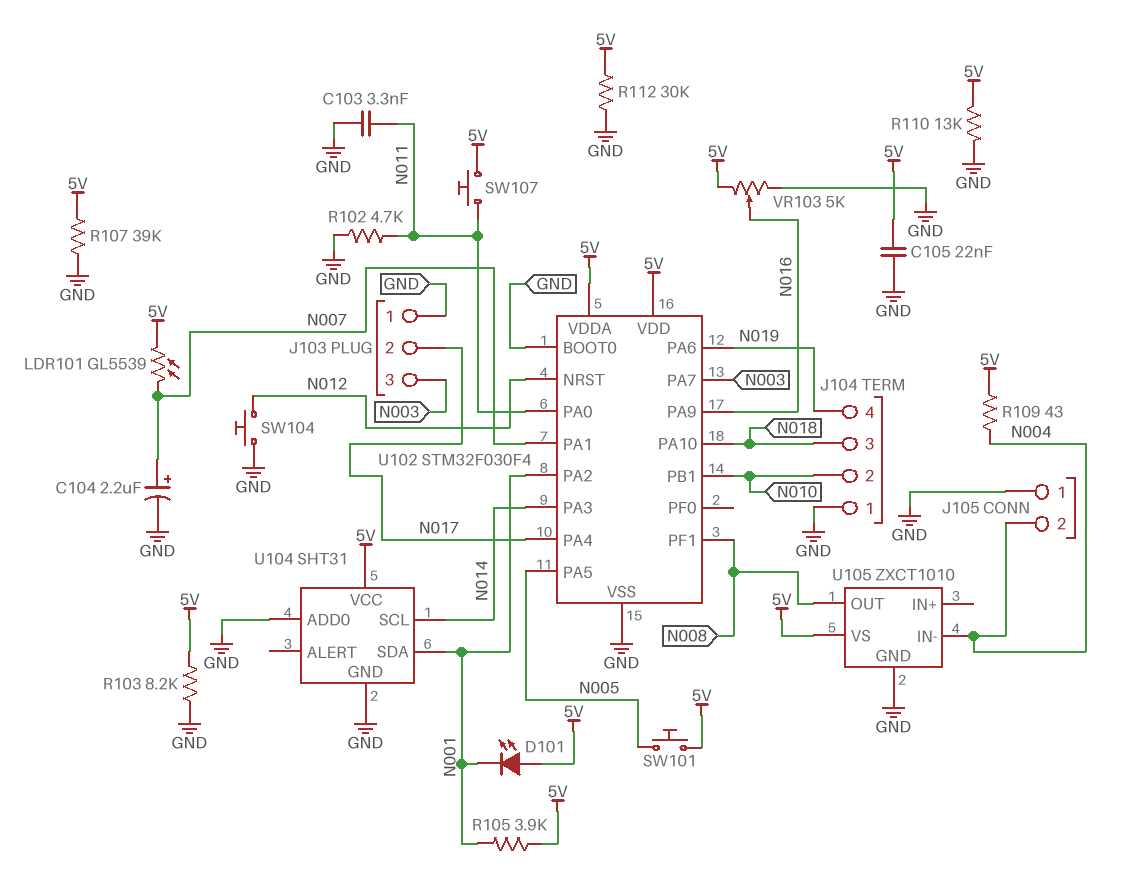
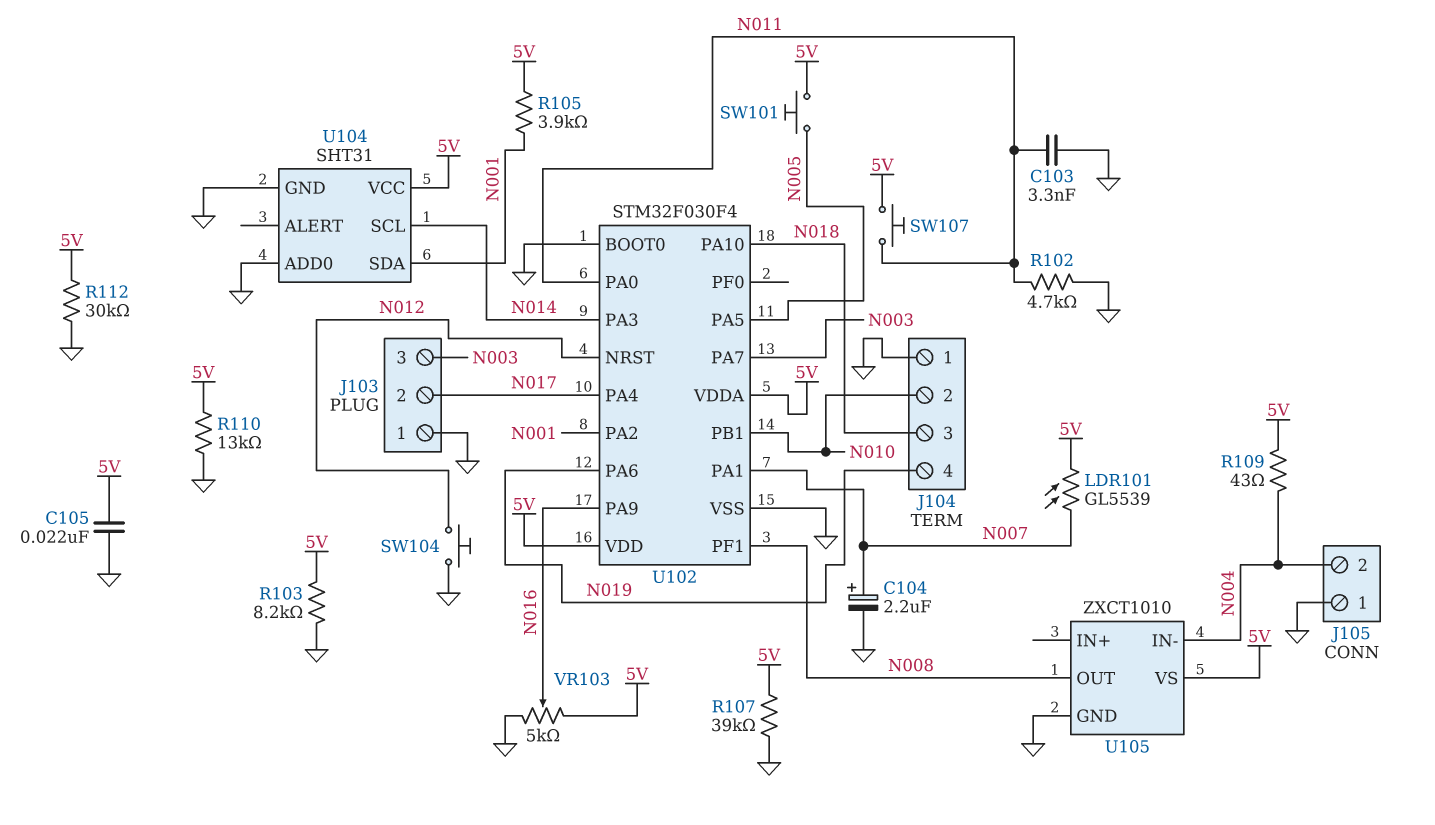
D101: LED (A 5V, K N001) -> none

